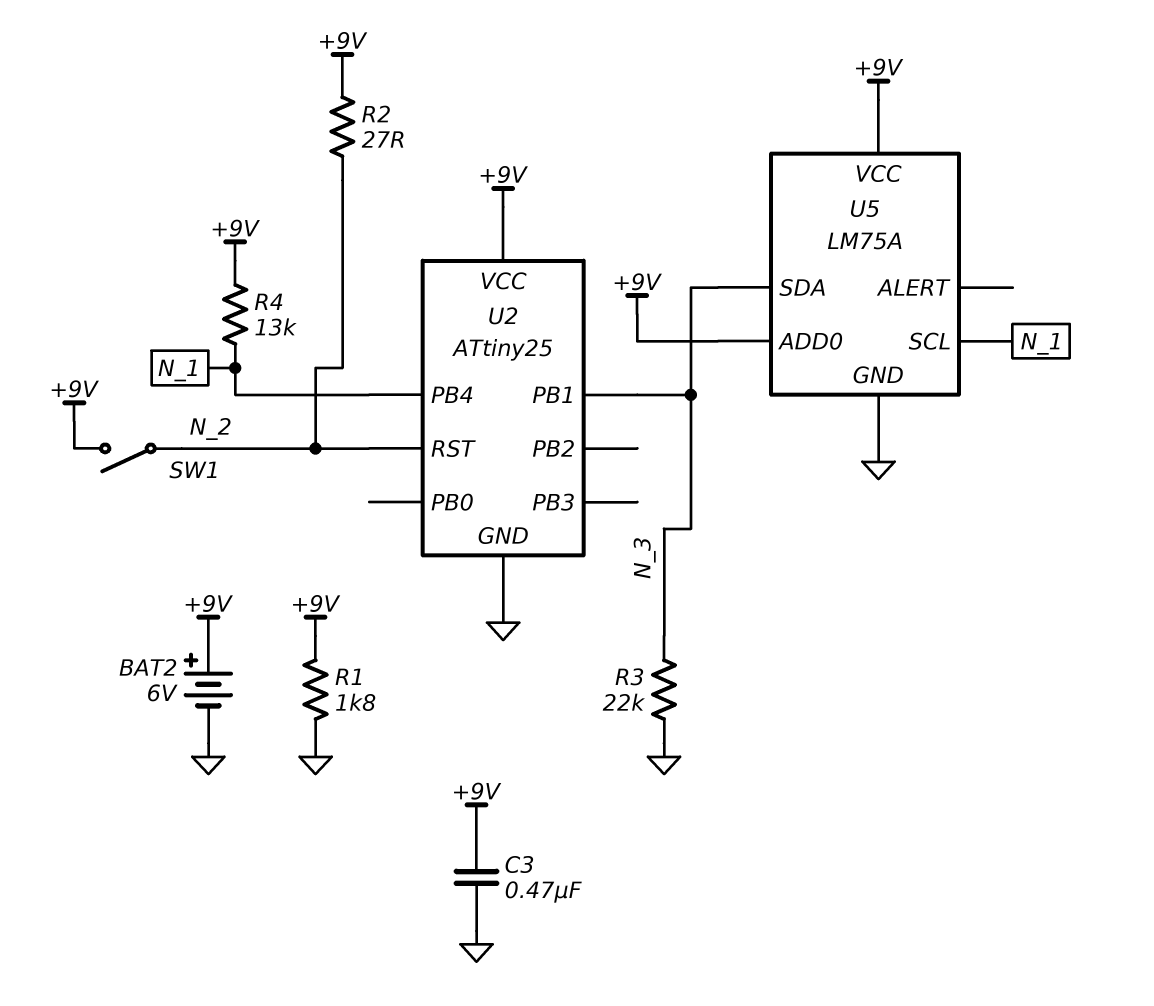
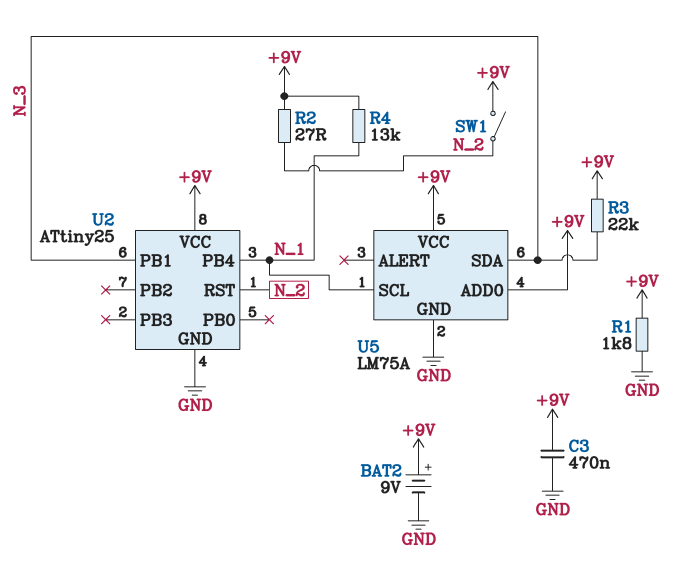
BAT2: 6V (plus +9V, minus GND) -> 9V (plus +9V, minus GND)
R3: 22k (GND, N_3) -> 22k (+9V, N_3)

